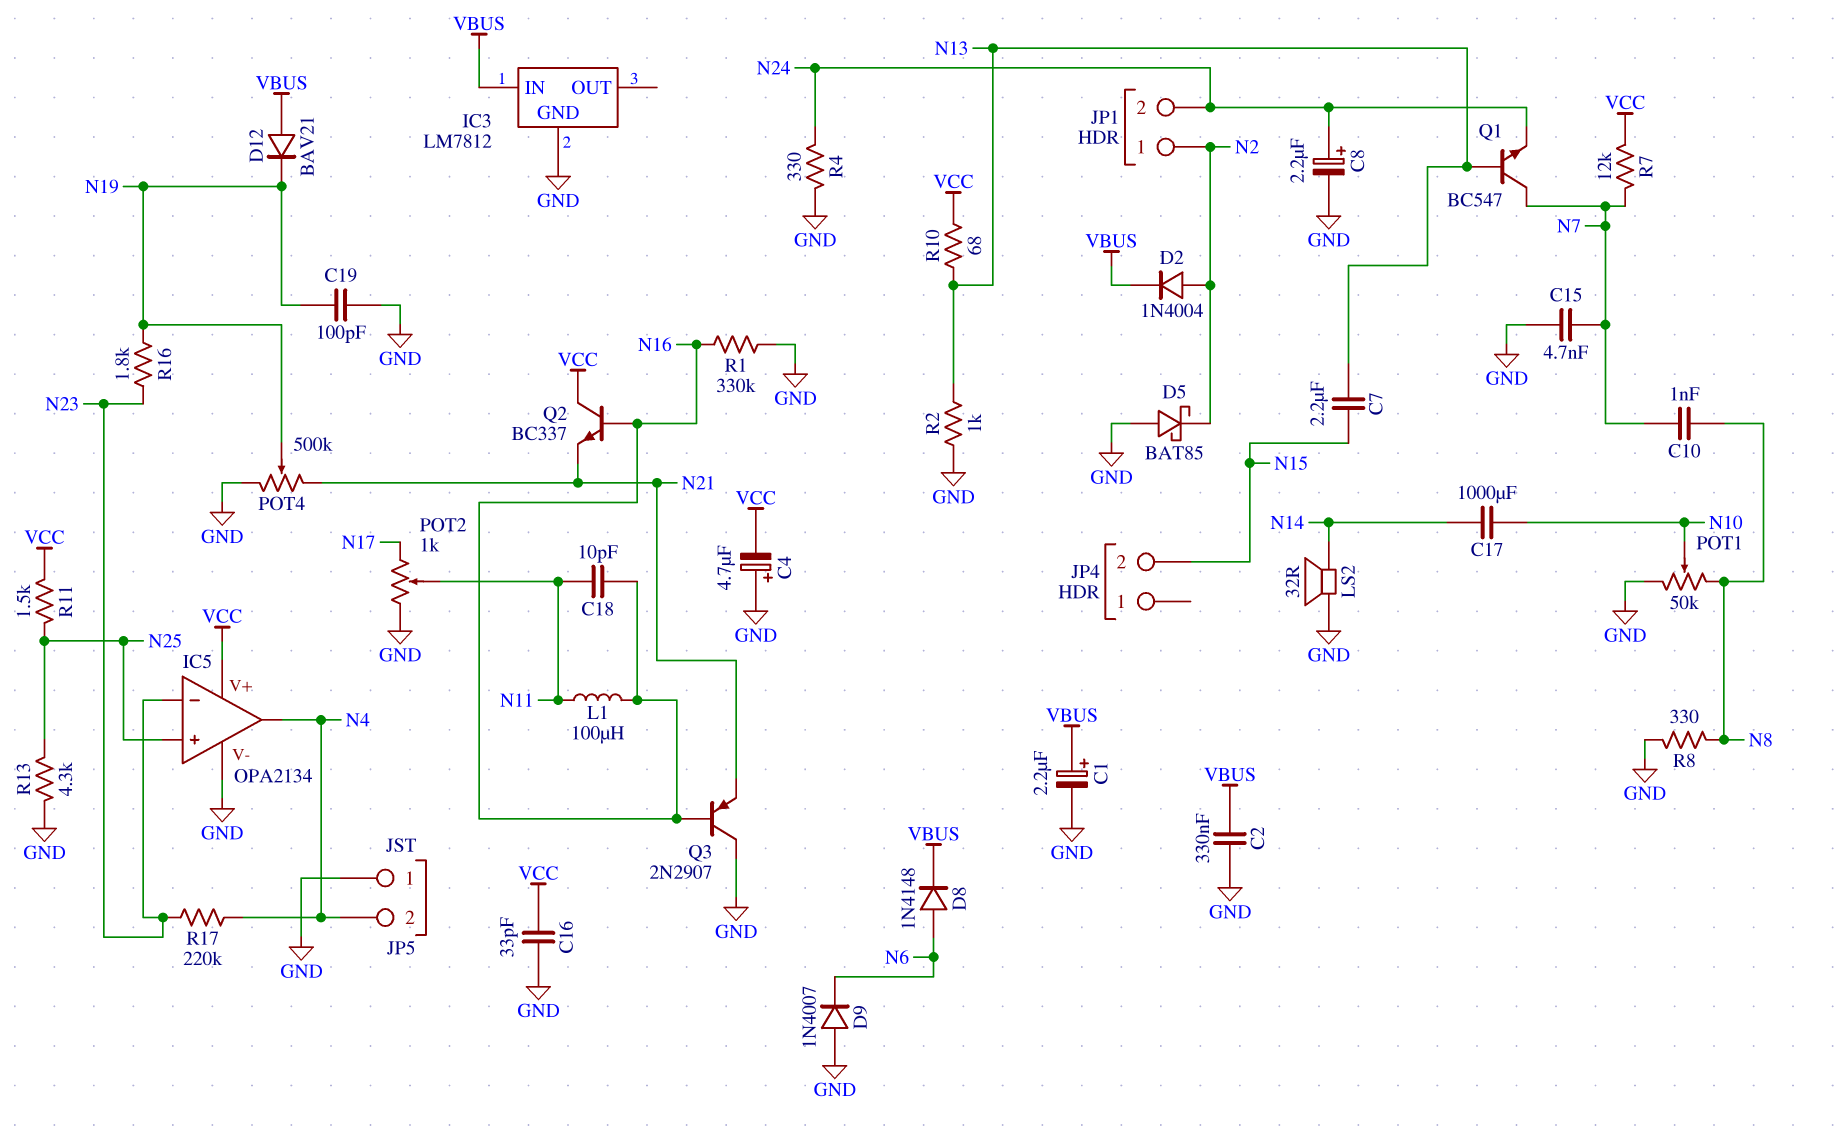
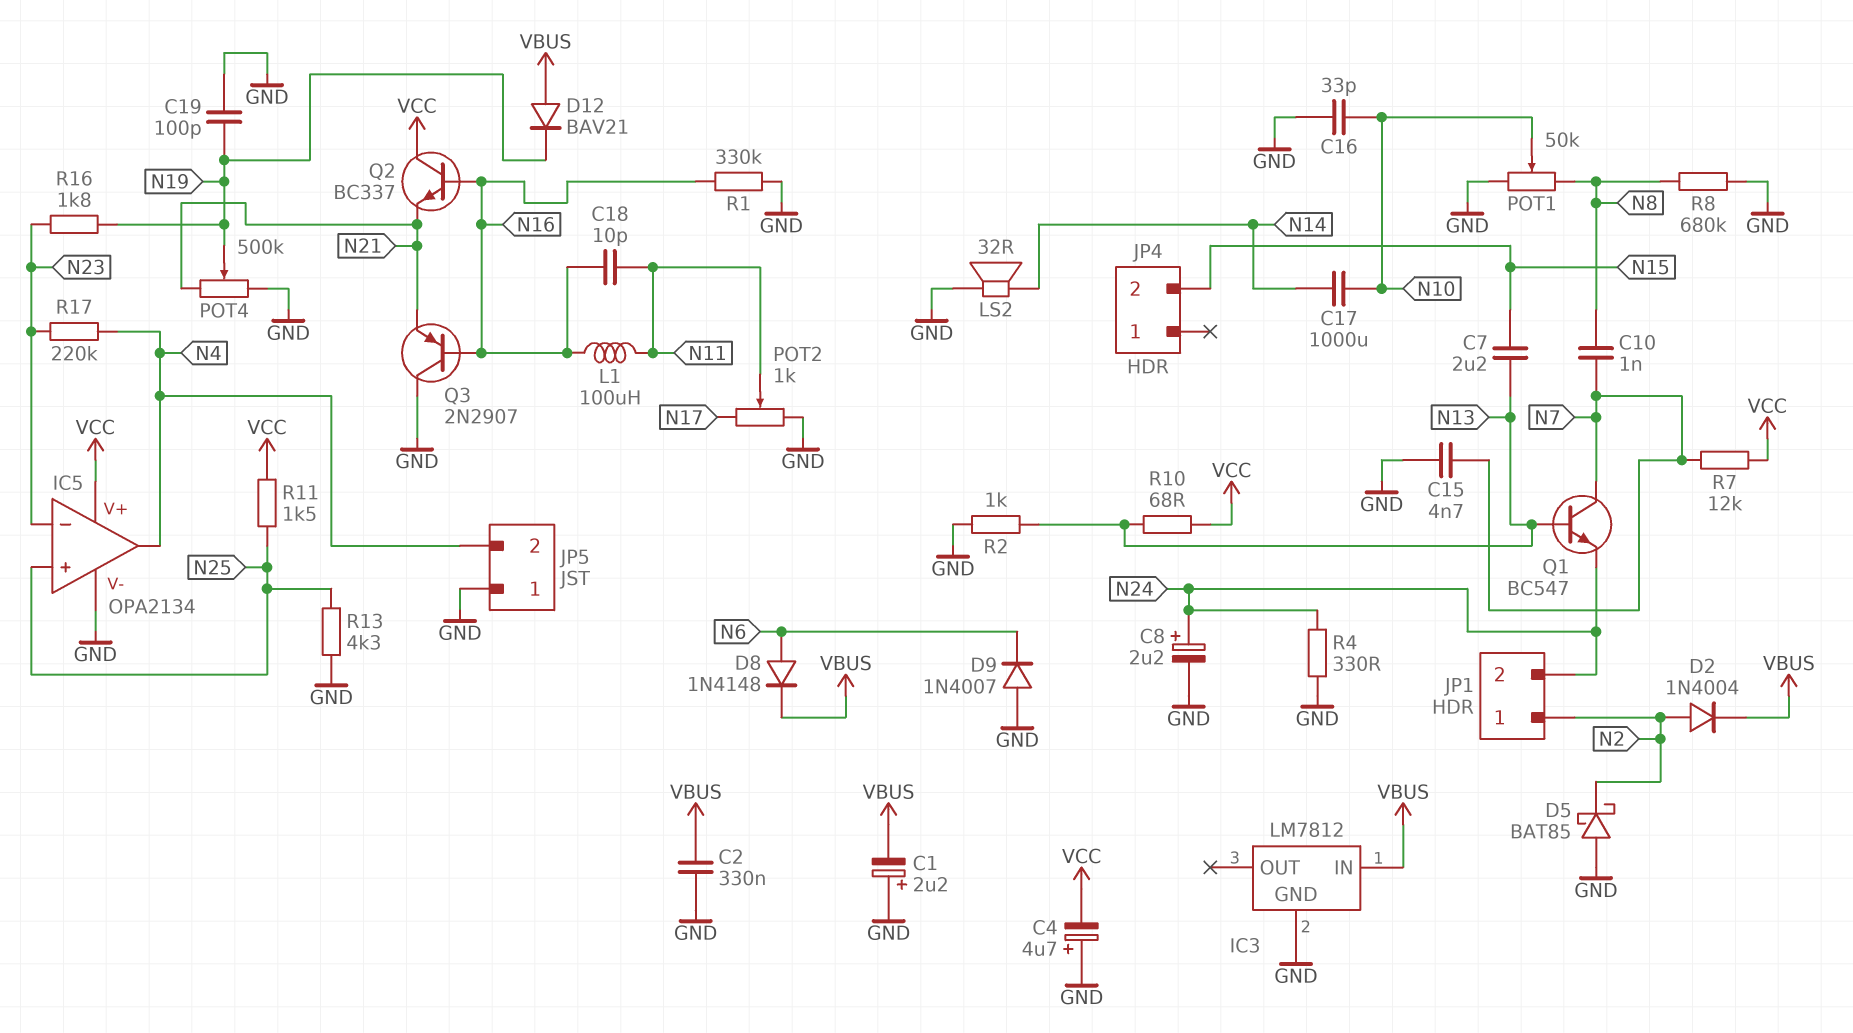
C1: 2.2uF (plus VBUS, minus GND) -> 2.2uF (plus GND, minus VBUS)
C16: 33pF (GND, VCC) -> 33pF (GND, N10)
R8: 330 (GND, N8) -> 680k (GND, N8)

